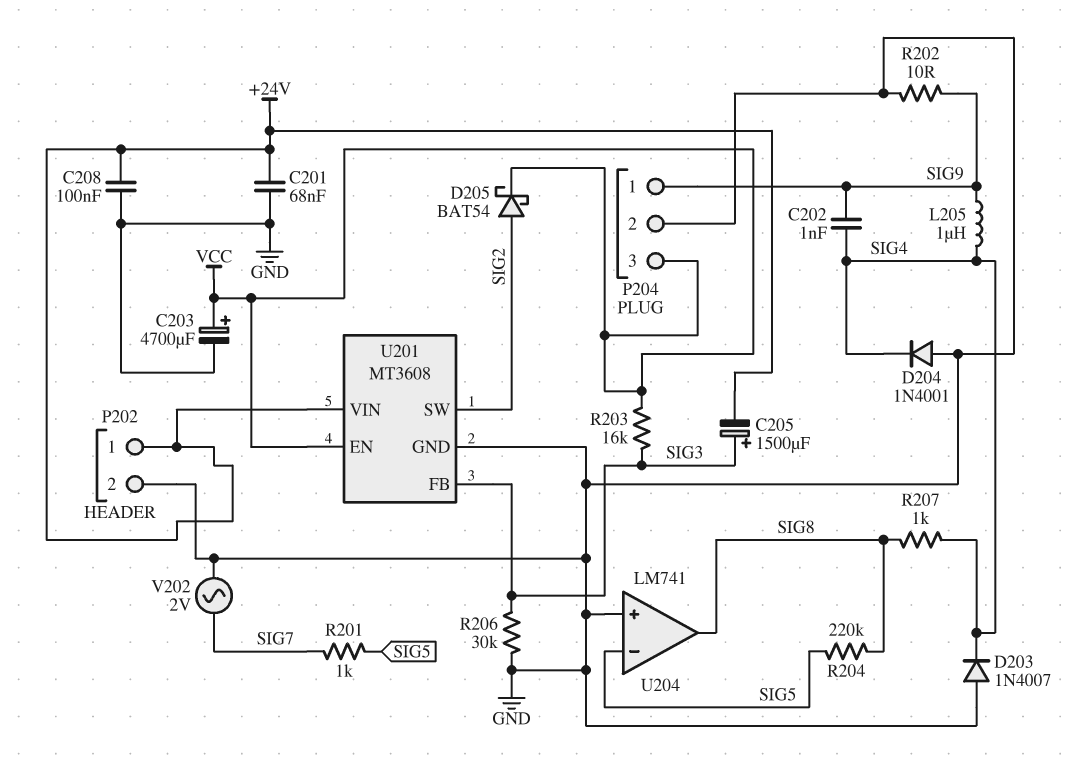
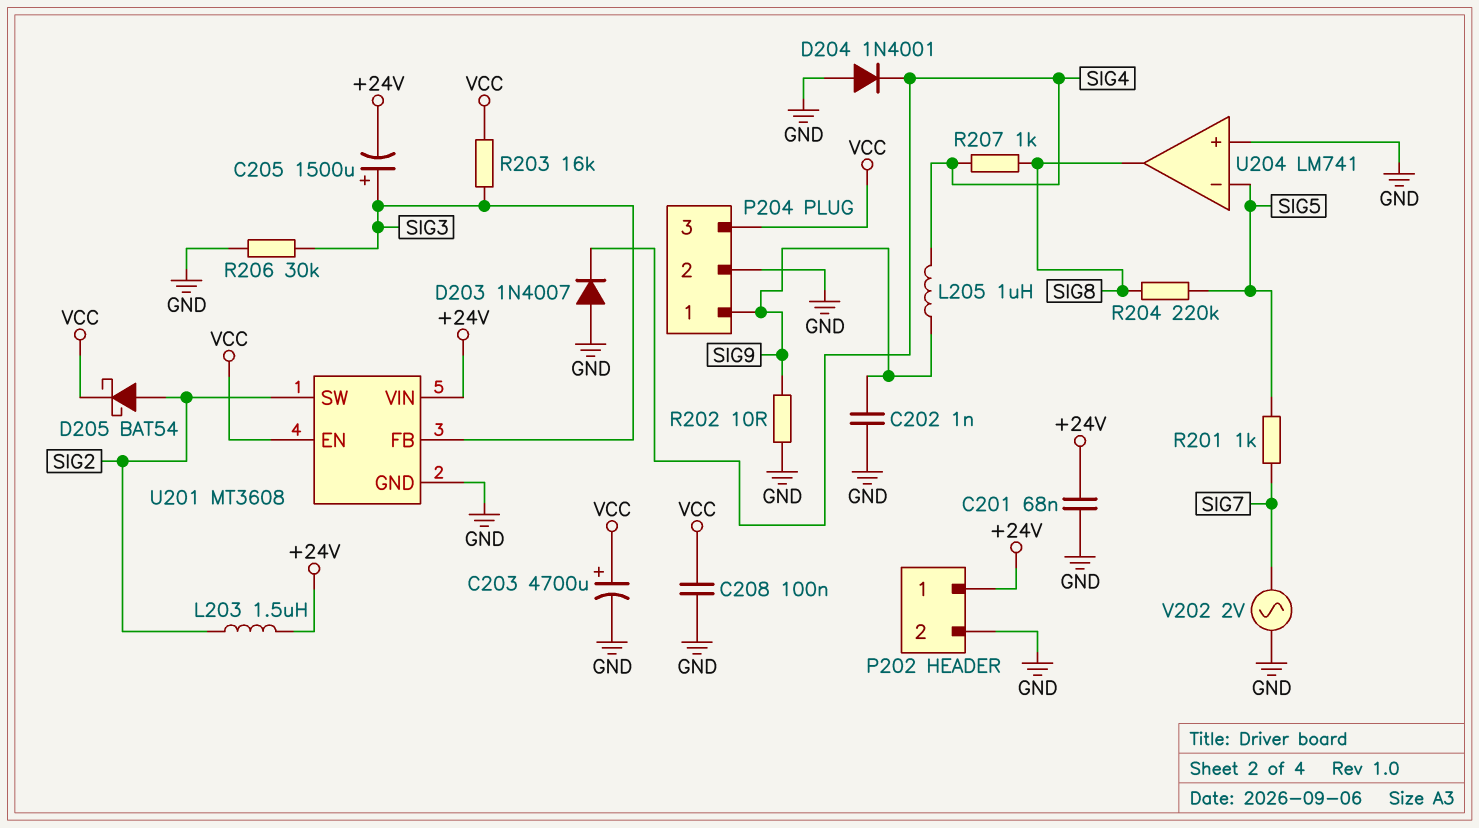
C202: 1nF (SIG4, SIG9) -> 1nF (GND, SIG9)
C208: 100nF (+24V, GND) -> 100nF (GND, VCC)
L203: none -> 1.5uH (+24V, SIG2)

